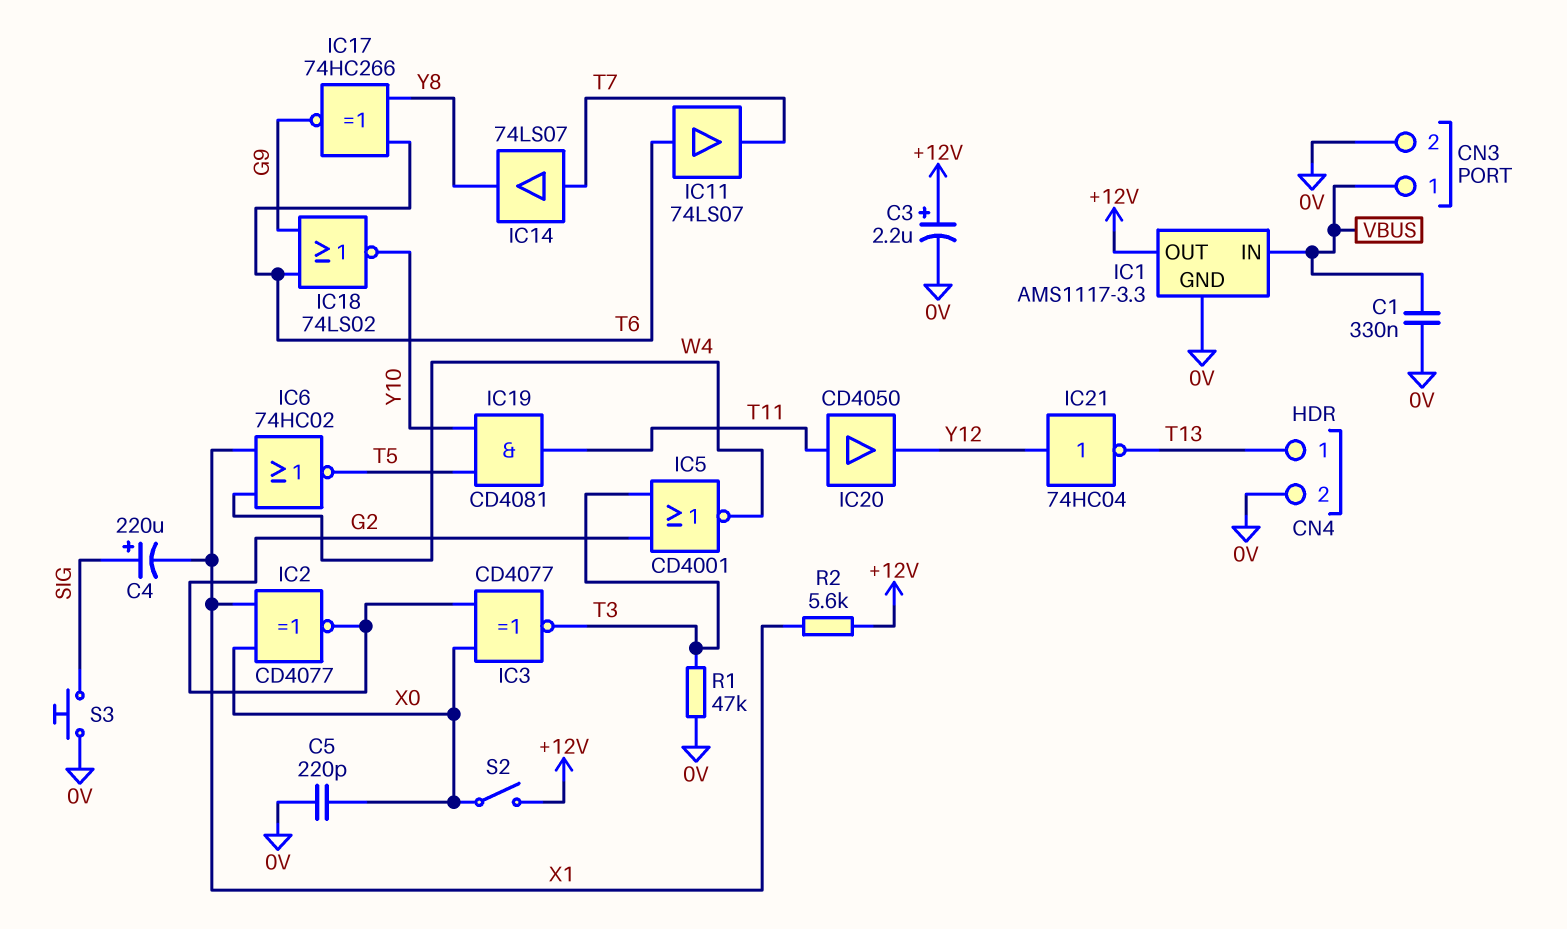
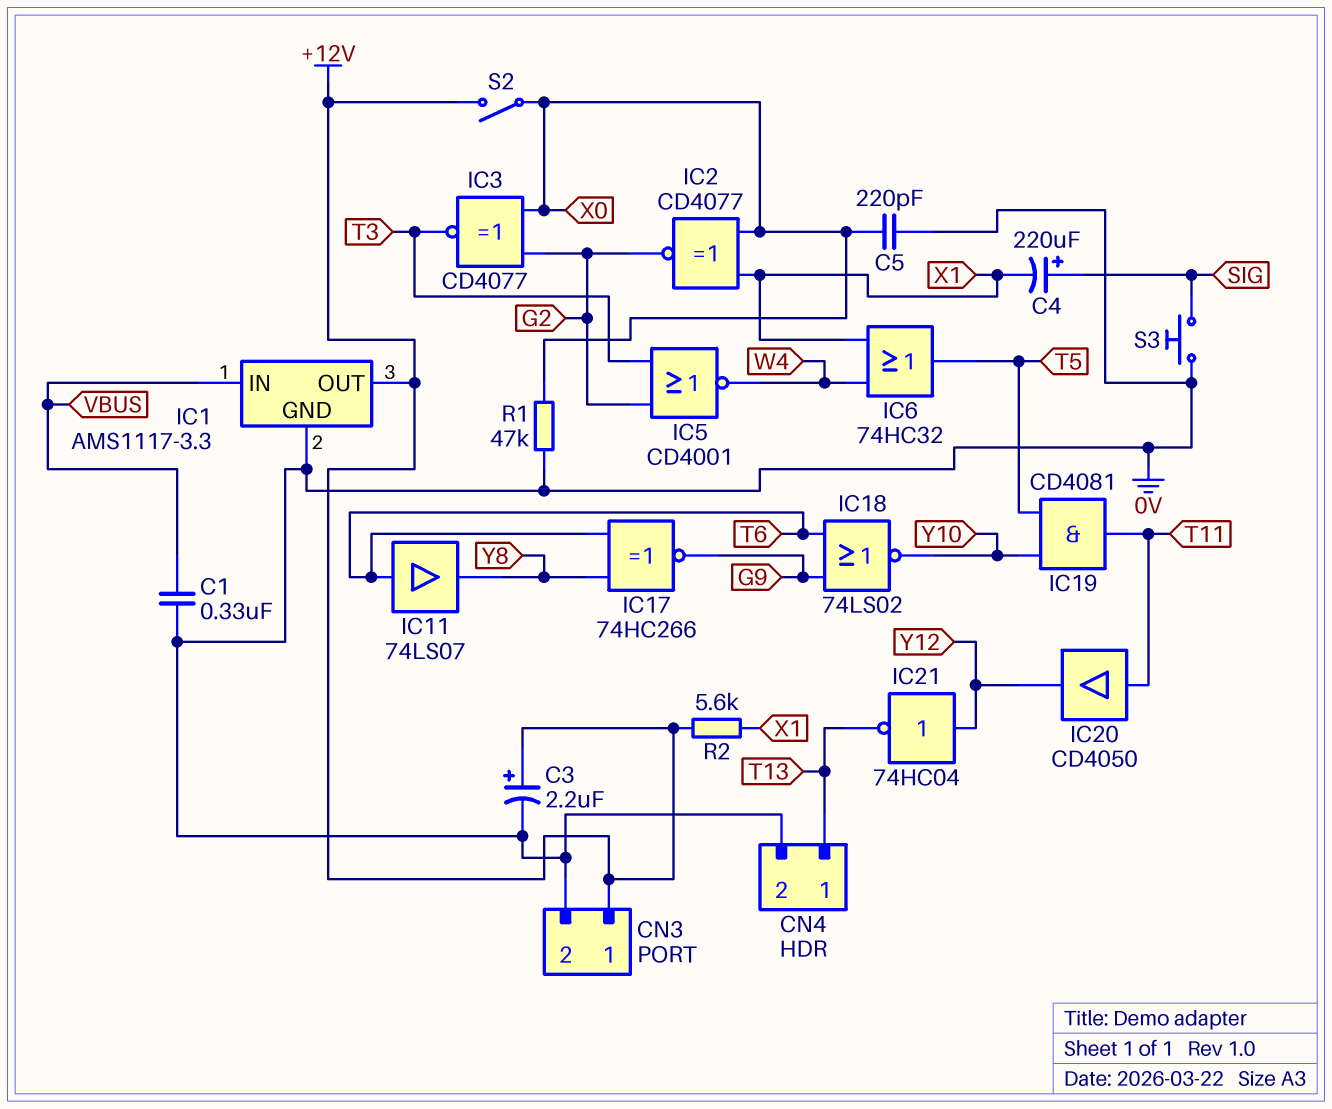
CN3 pin 1: VBUS -> +12V
IC6: NOR 74HC02 (in W4, in X1, out T5) -> OR 74HC32 (in W4, in X1, out T5)
IC11: buffer 74LS07 (in T6, out T7) -> buffer 74LS07 (in T6, out Y8)
IC14: buffer 74LS07 (in T7, out Y8) -> none
R1: 47k (0V, T3) -> 47k (0V, X0)

